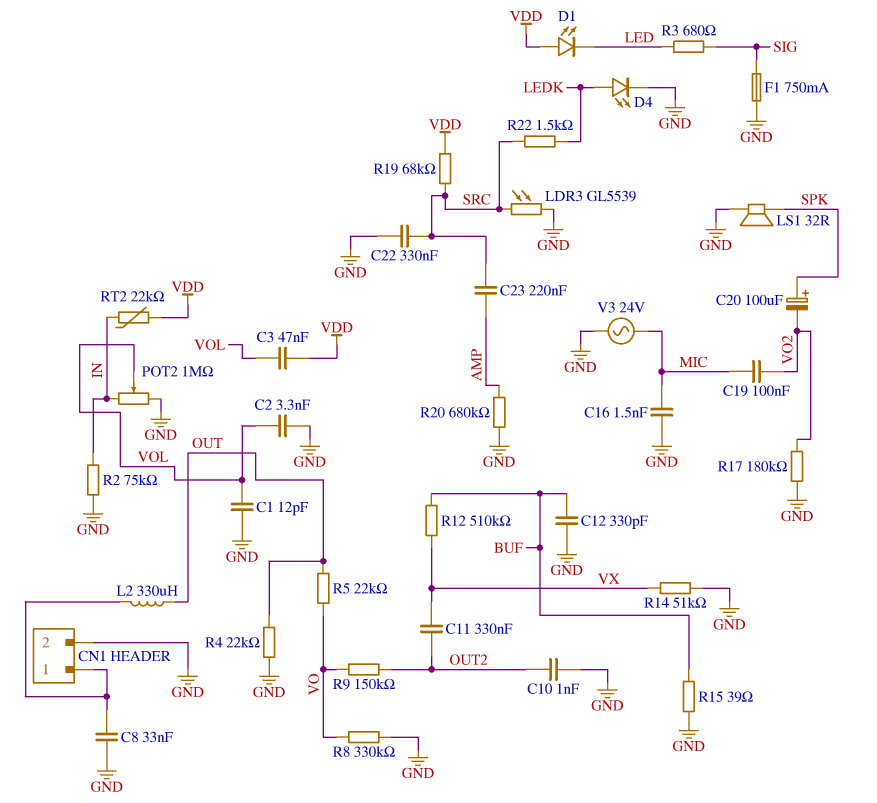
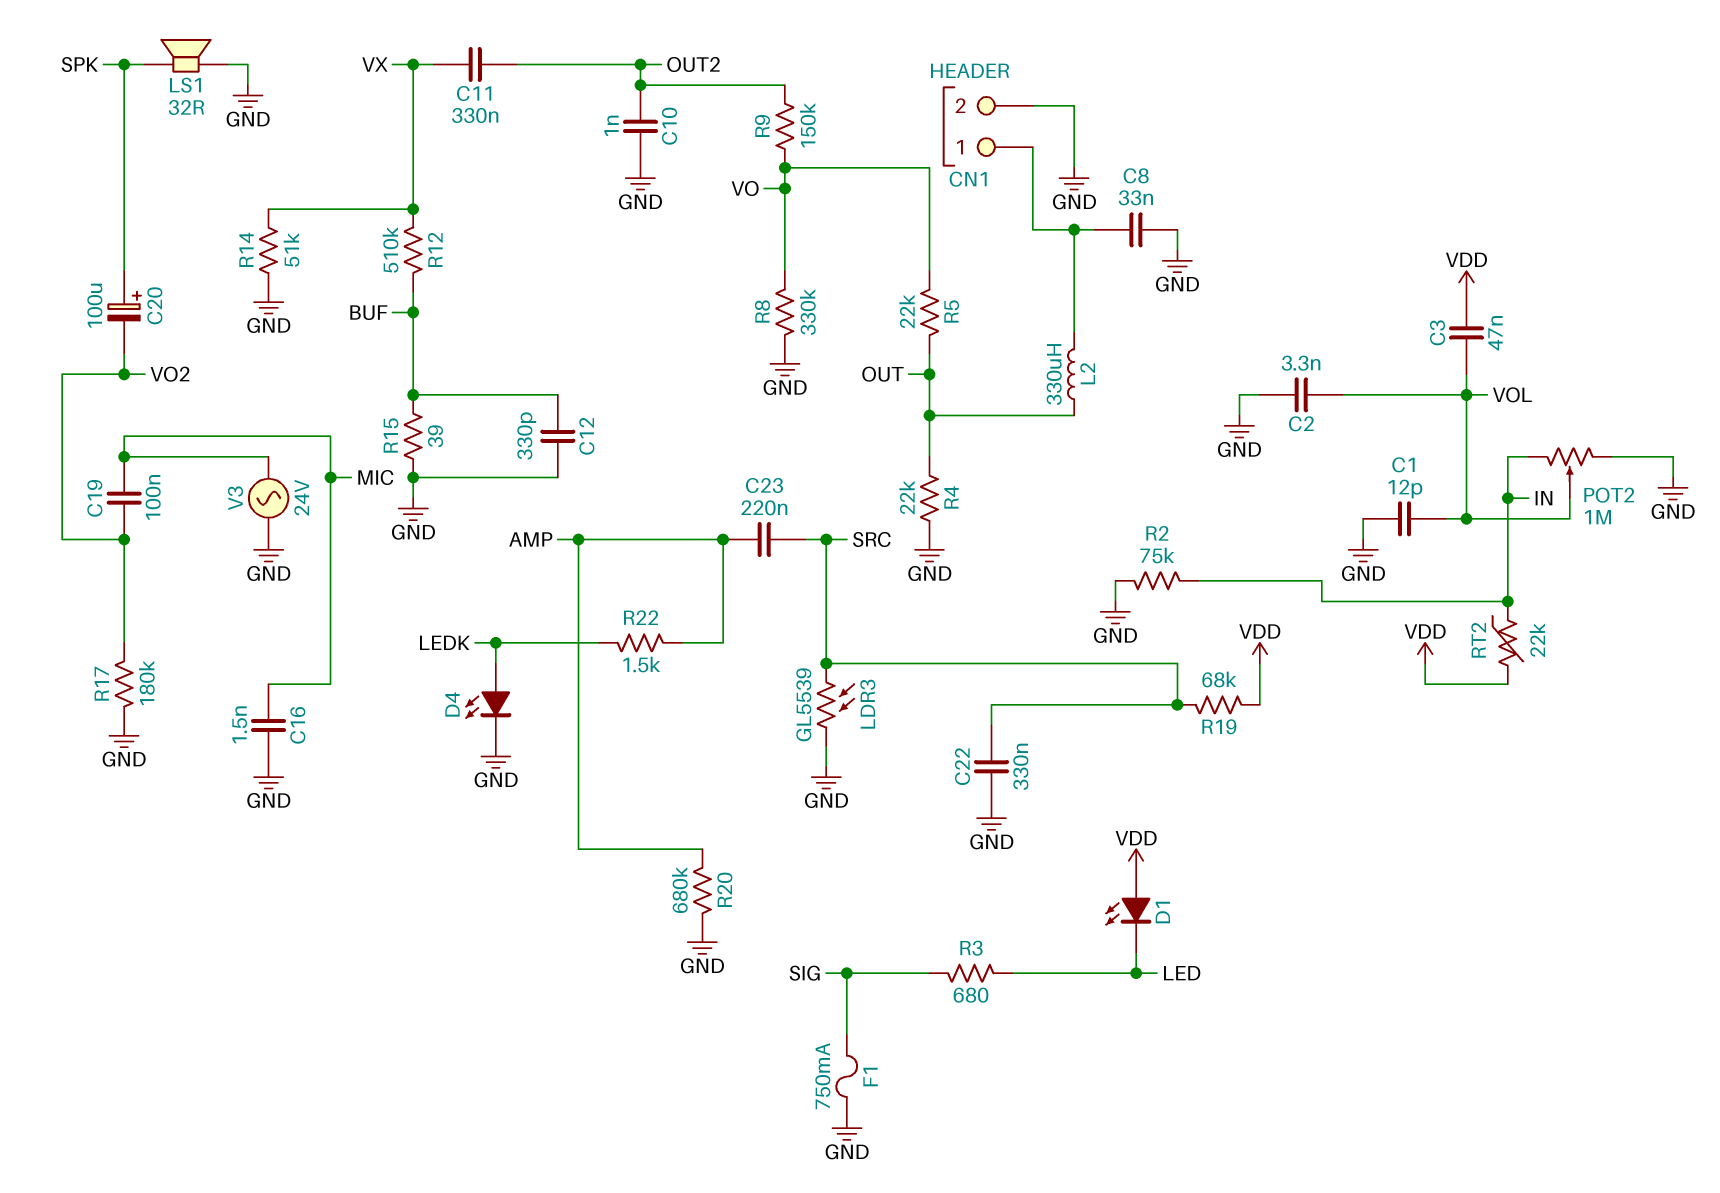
R22: 1.5k (LEDK, SRC) -> 1.5k (AMP, LEDK)

